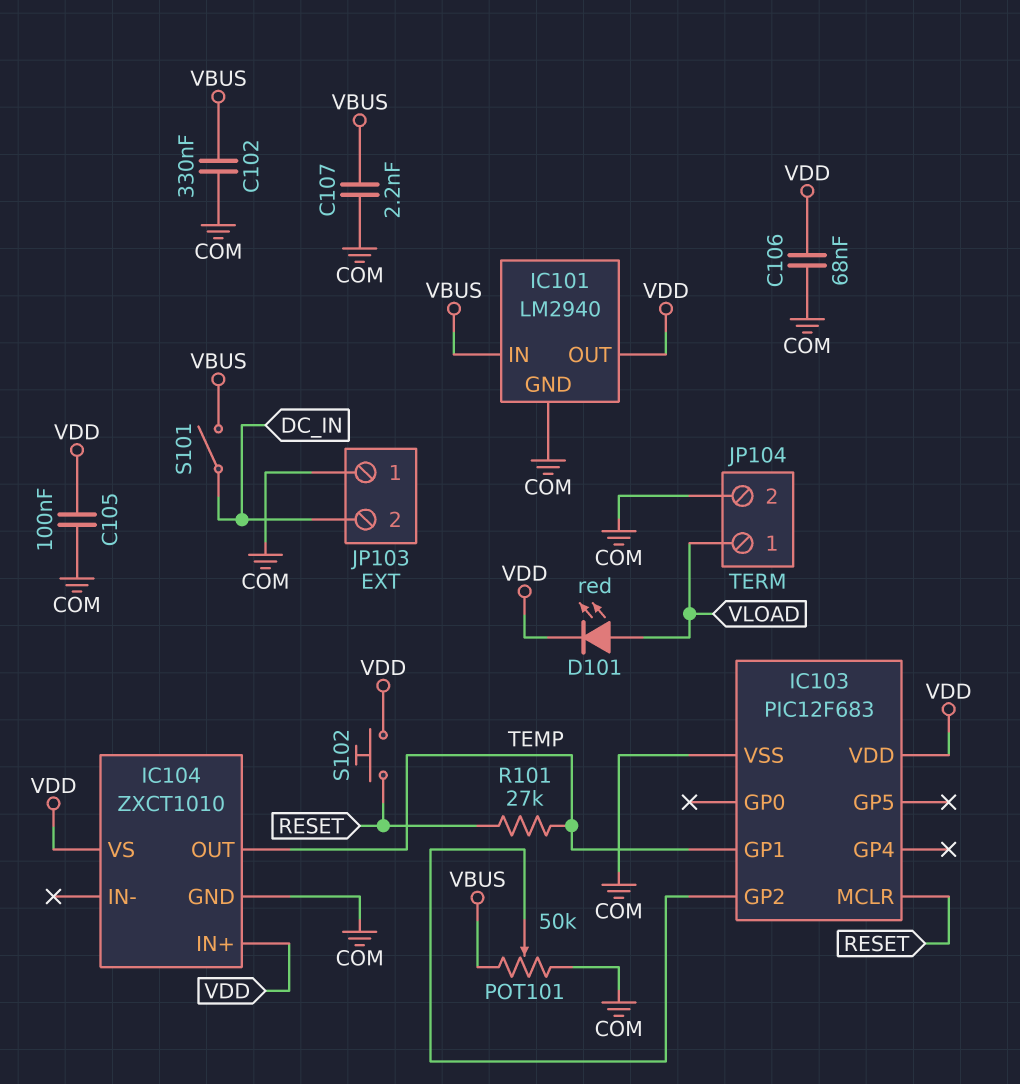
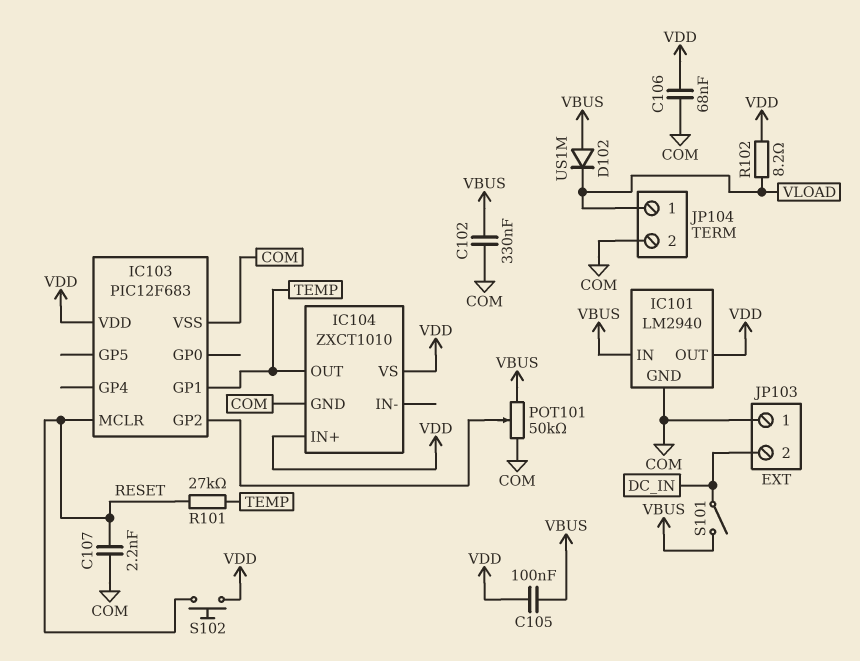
C105: 100nF (COM, VDD) -> 100nF (VBUS, VDD)
C107: 2.2nF (COM, VBUS) -> 2.2nF (COM, RESET)
D101: LED red (A VLOAD, K VDD) -> none
D102: none -> diode US1M (A VBUS, K VLOAD)
R102: none -> 8.2 (VDD, VLOAD)

